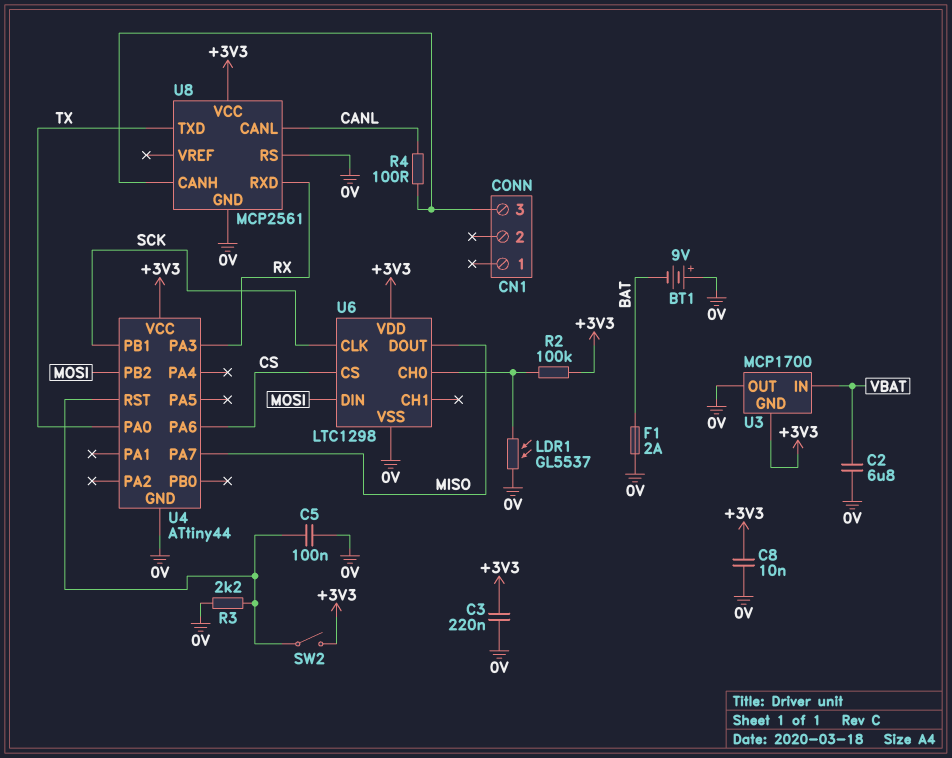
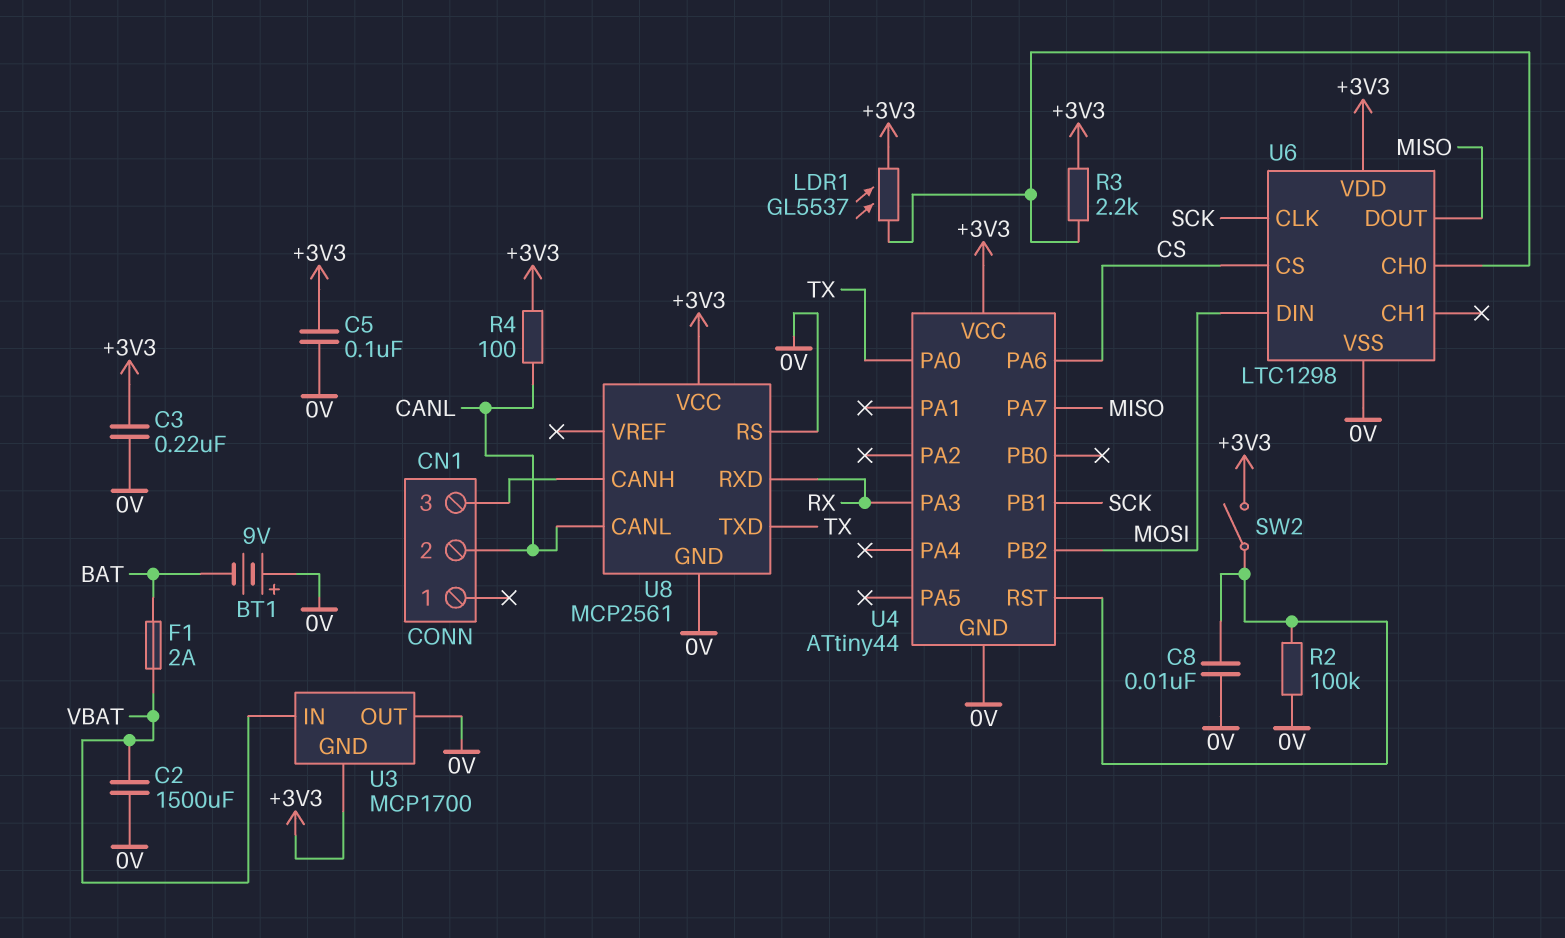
C2: 6.8uF (0V, VBAT) -> 1500uF (0V, VBAT)
C5: 100nF (0V, U4/RST) -> 100nF (+3V3, 0V)
C8: 10nF (+3V3, 0V) -> 10nF (0V, U4/RST)
CN1 pin 2: none -> CANL
F1: 2A (0V, BAT) -> 2A (BAT, VBAT)
LDR1: GL5537 (0V, U6/CH0) -> GL5537 (+3V3, U6/CH0)
R2: 100k (+3V3, U6/CH0) -> 100k (0V, U4/RST)
R3: 2.2k (0V, U4/RST) -> 2.2k (+3V3, U6/CH0)
R4: 100 (CANL, CN1/3) -> 100 (+3V3, CANL)

